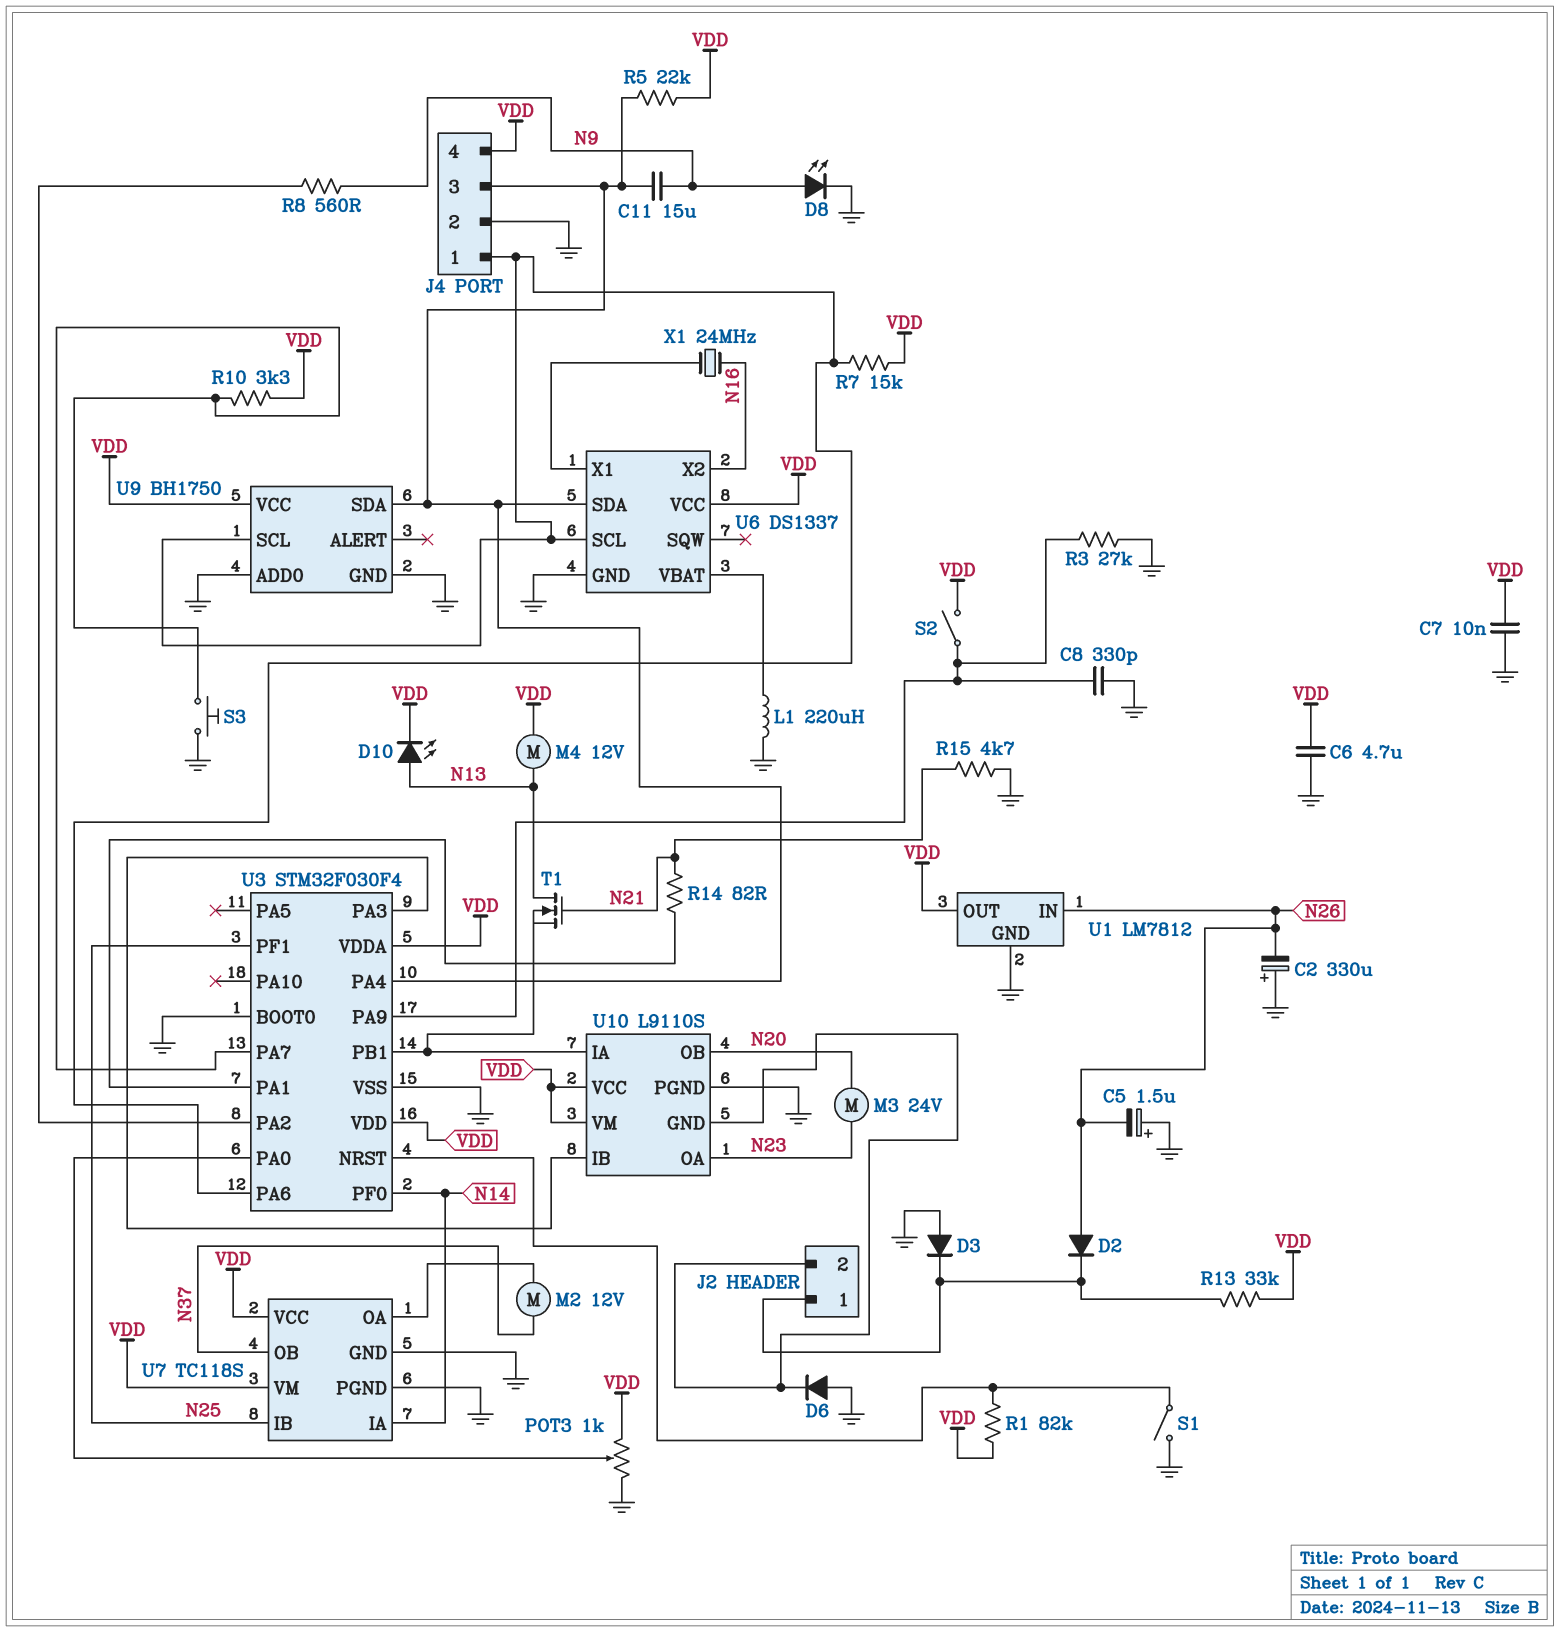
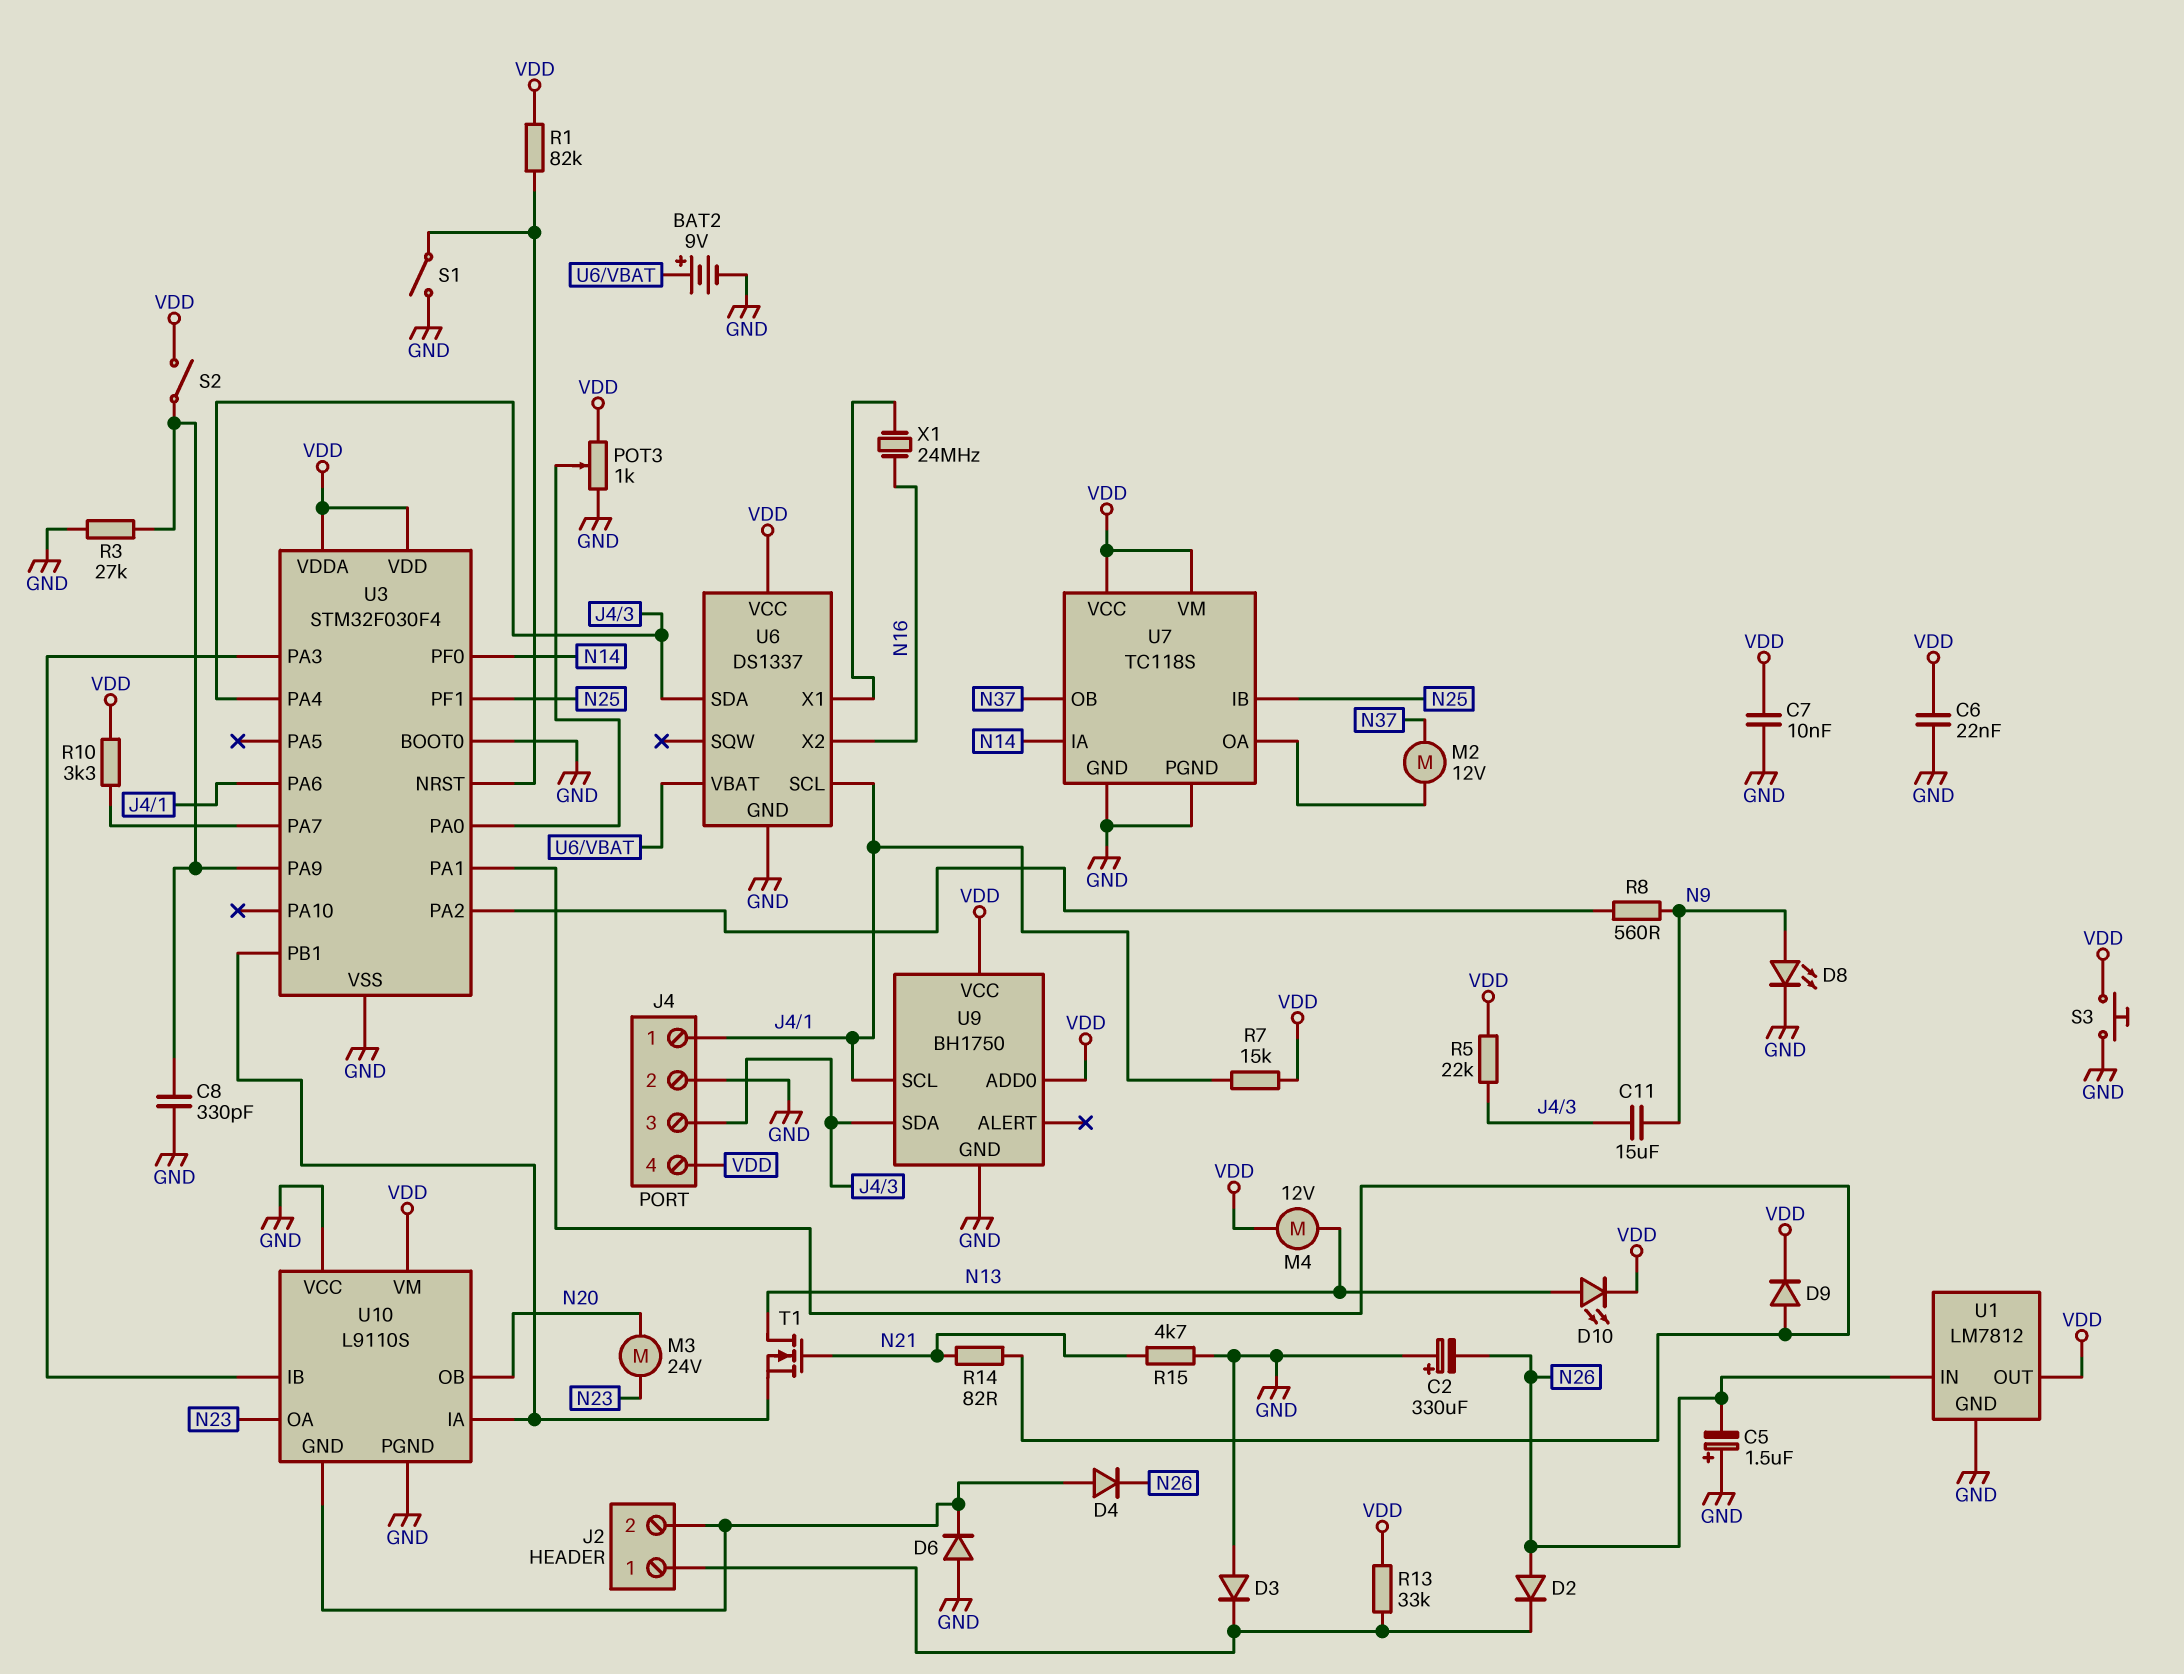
BAT2: none -> 9V (plus U6/VBAT, minus GND)
C6: 4.7uF (GND, VDD) -> 22nF (GND, VDD)
D4: none -> diode (A J2/2, K N26)
D9: none -> diode (A U3/PA1, K VDD)
L1: 220uH (GND, U6/VBAT) -> none
S3: button (GND, U3/PA7) -> button (GND, VDD)
U9 pin ADD0: GND -> VDD
U10 pin VCC: VDD -> GND

